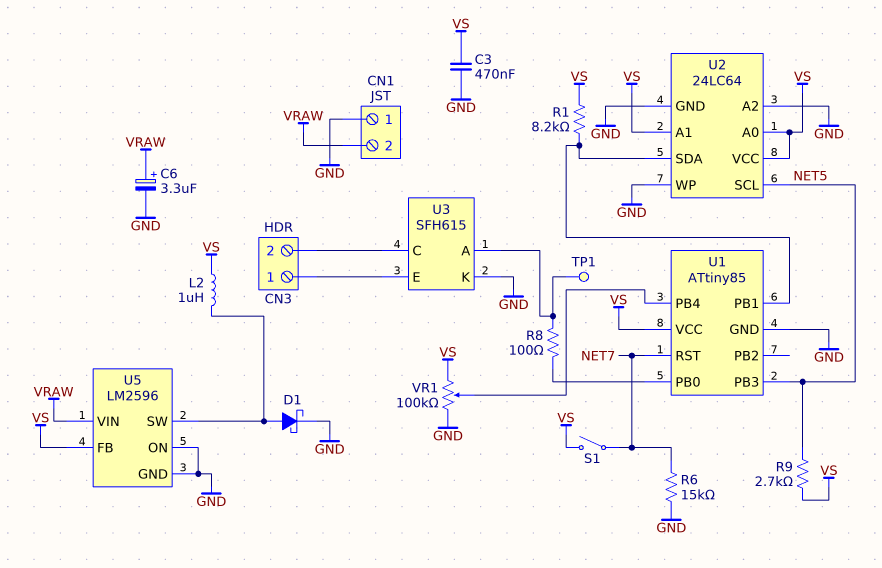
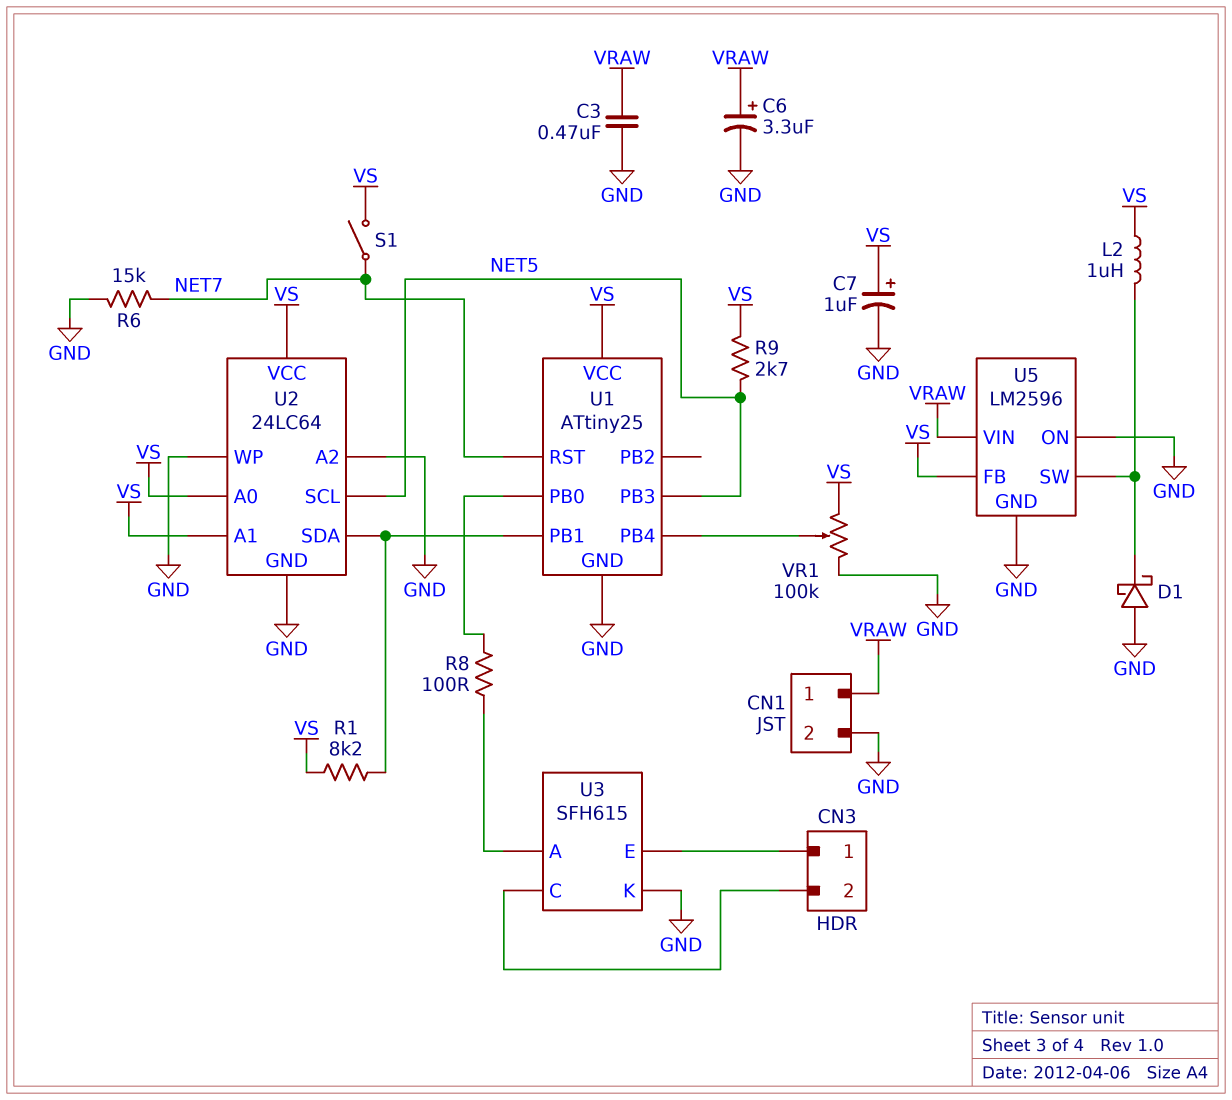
C3: 470nF (GND, VS) -> 470nF (GND, VRAW)
C7: none -> 1uF (plus VS, minus GND)
CN1 pin 1: GND -> VRAW
CN1 pin 2: VRAW -> GND
D1: schottky (A U5/SW, K GND) -> schottky (A GND, K U5/SW)
TP1: test point (U3/A) -> none
U1: ATtiny85 -> ATtiny25

